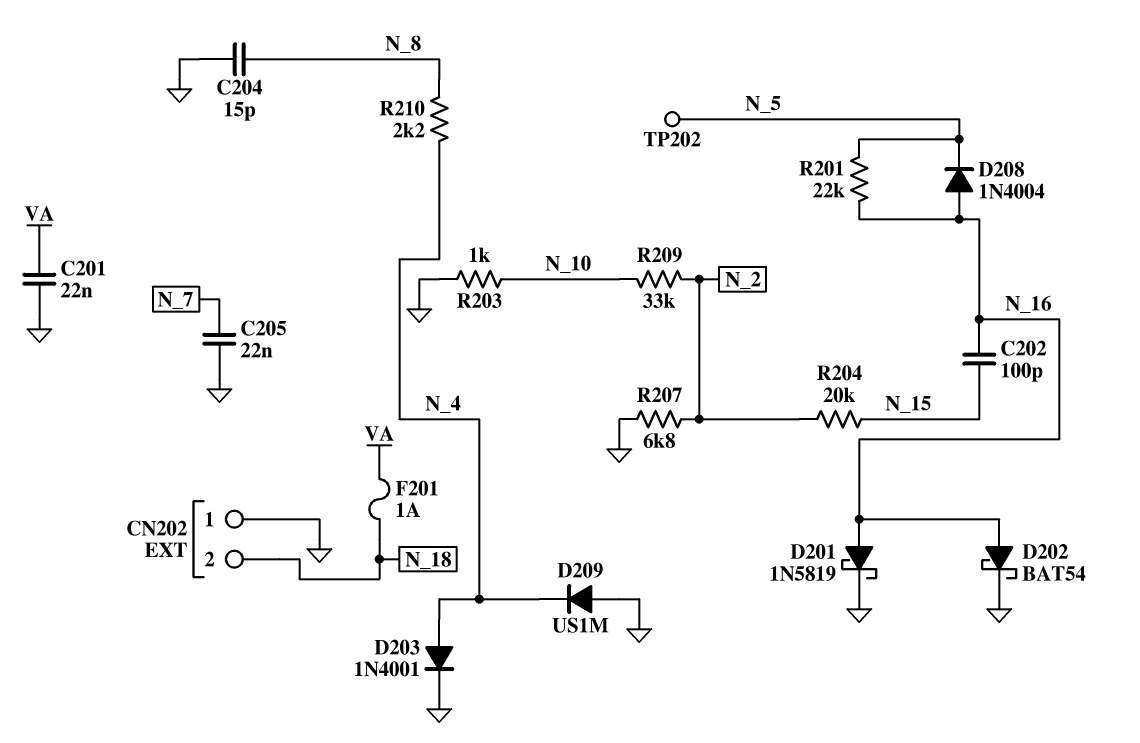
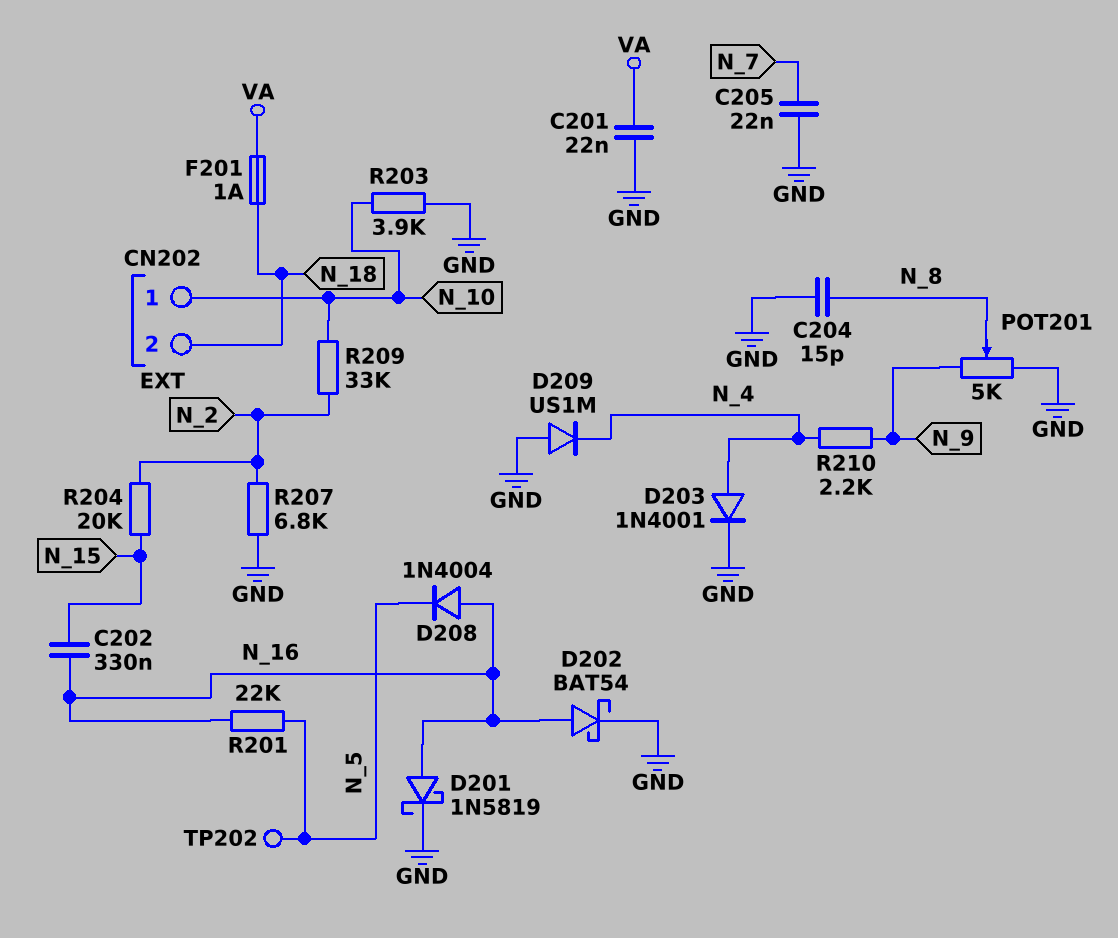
C202: 100pF (N_15, N_16) -> 330nF (N_15, N_16)
CN202 pin 1: GND -> N_10
POT201: none -> 5k (GND, N_9, wiper N_8)
R203: 1k (GND, N_10) -> 3.9k (GND, N_10)
R210: 2.2k (N_4, N_8) -> 2.2k (N_4, N_9)

